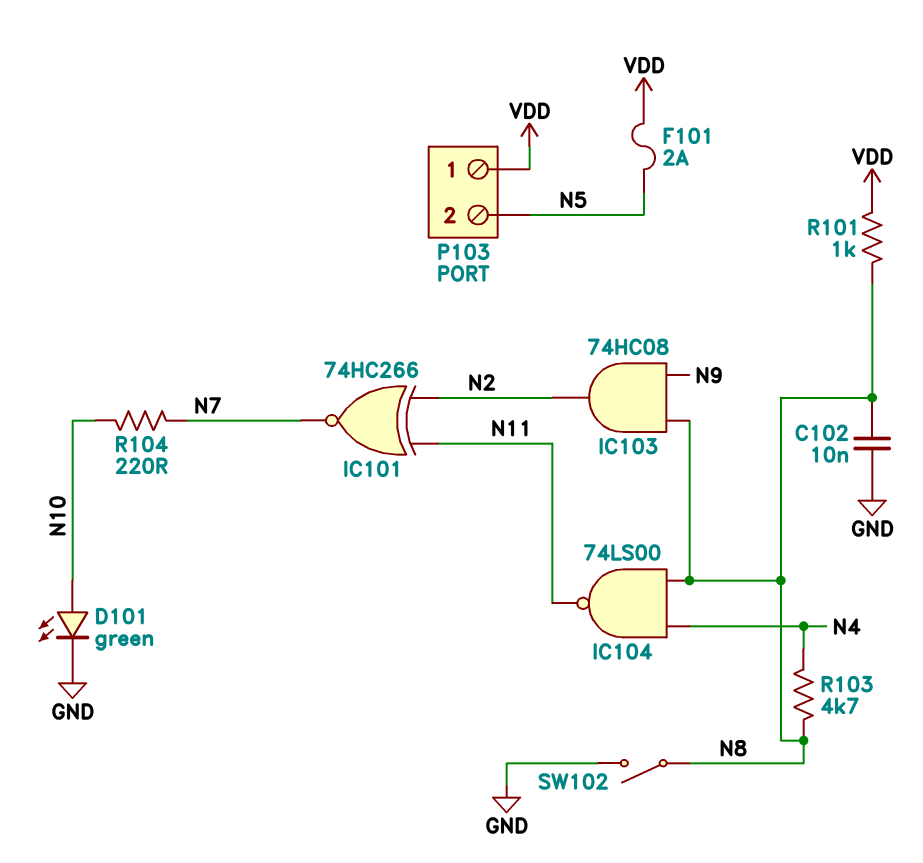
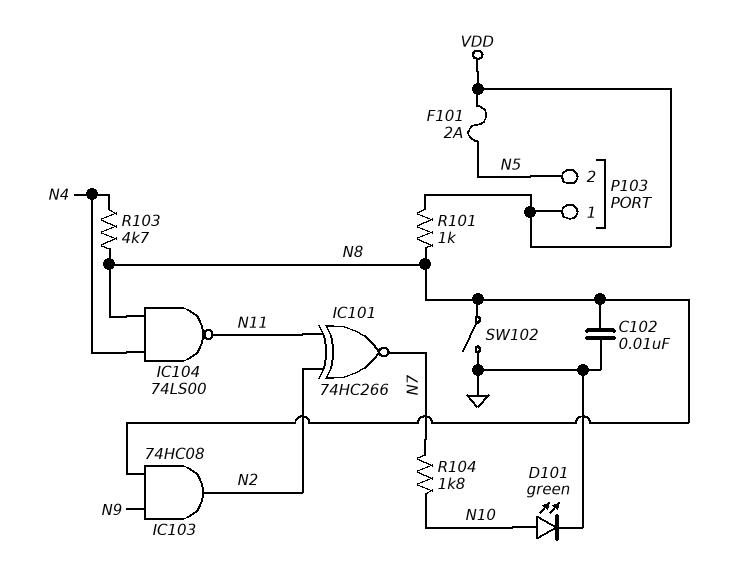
R104: 220 (N7, N10) -> 1.8k (N7, N10)

